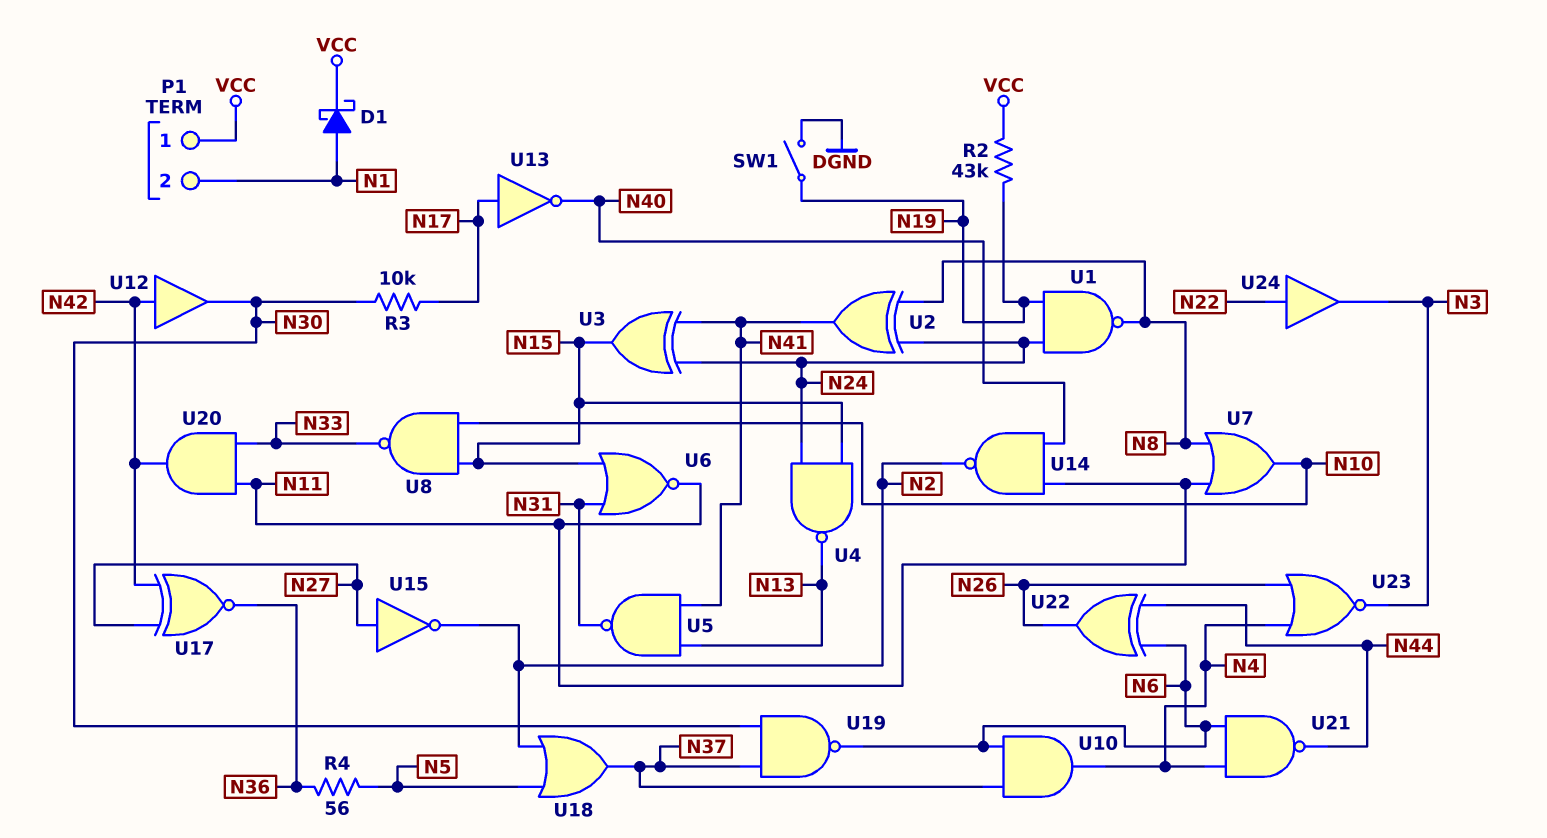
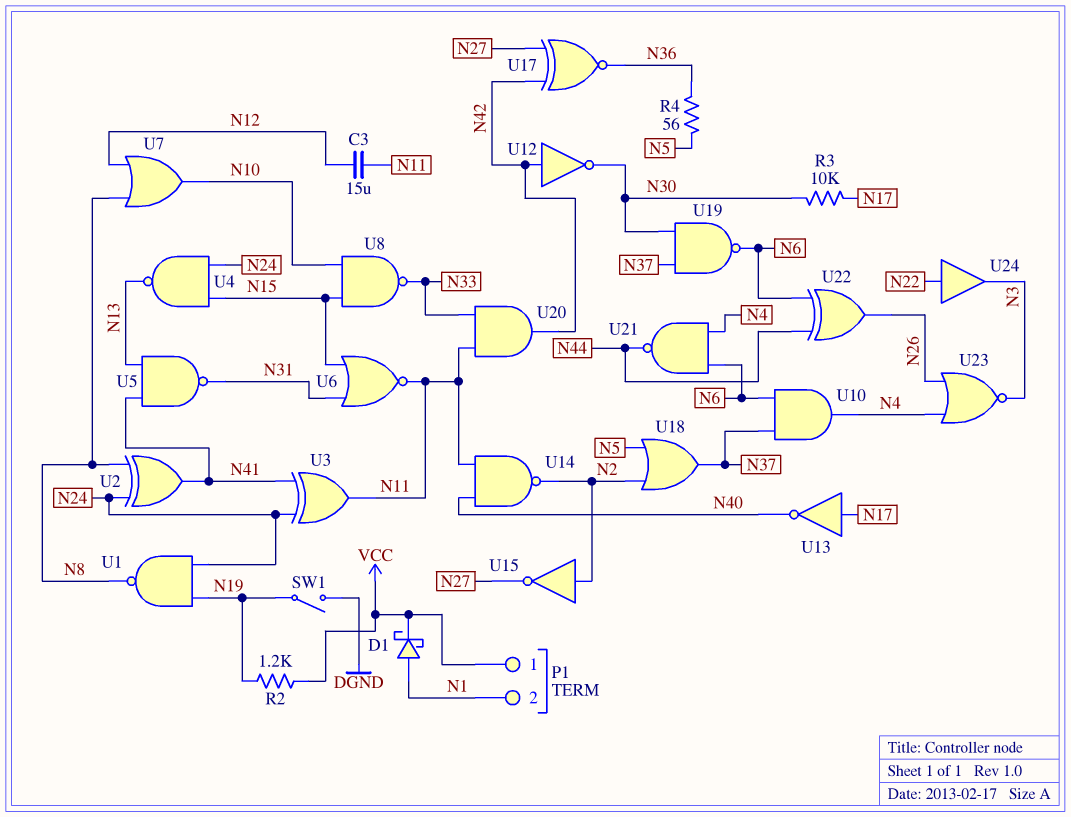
C3: none -> 15uF (N11, N12)
R2: 43k (N19, VCC) -> 1.2k (N19, VCC)
U3: XOR (in N24, in N41, out N15) -> XOR (in N24, in N41, out N11)
U7: OR (in N8, in N11, out N10) -> OR (in N8, in N12, out N10)
U12: buffer (in N42, out N30) -> NOT (in N42, out N30)
U15: NOT (in N27, out N2) -> NOT (in N2, out N27)

